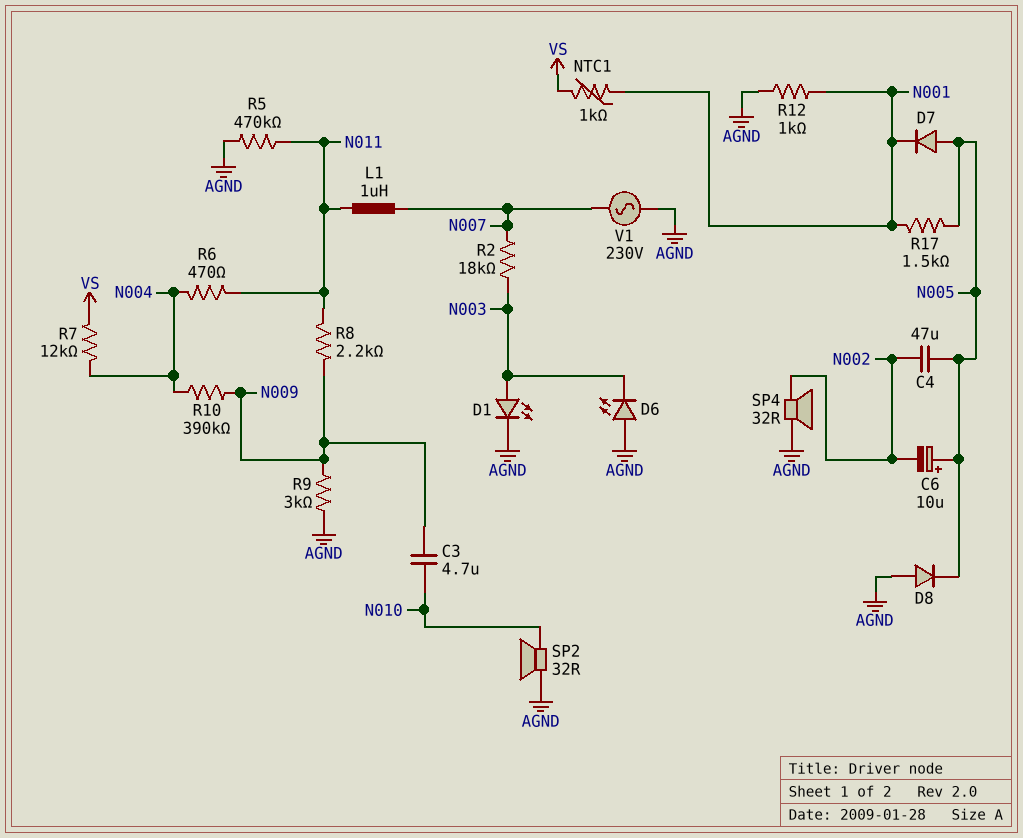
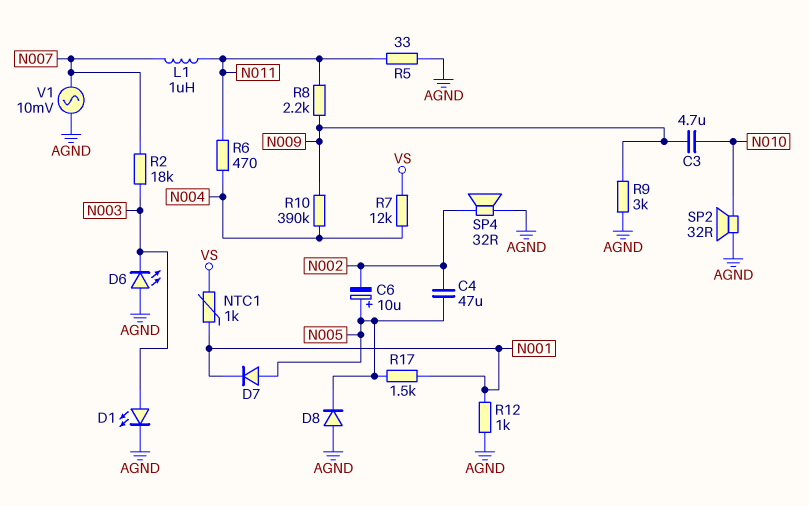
R5: 470k (AGND, N011) -> 33 (AGND, N011)
V1: AC 230V (AGND, N007) -> AC 10mV (AGND, N007)

